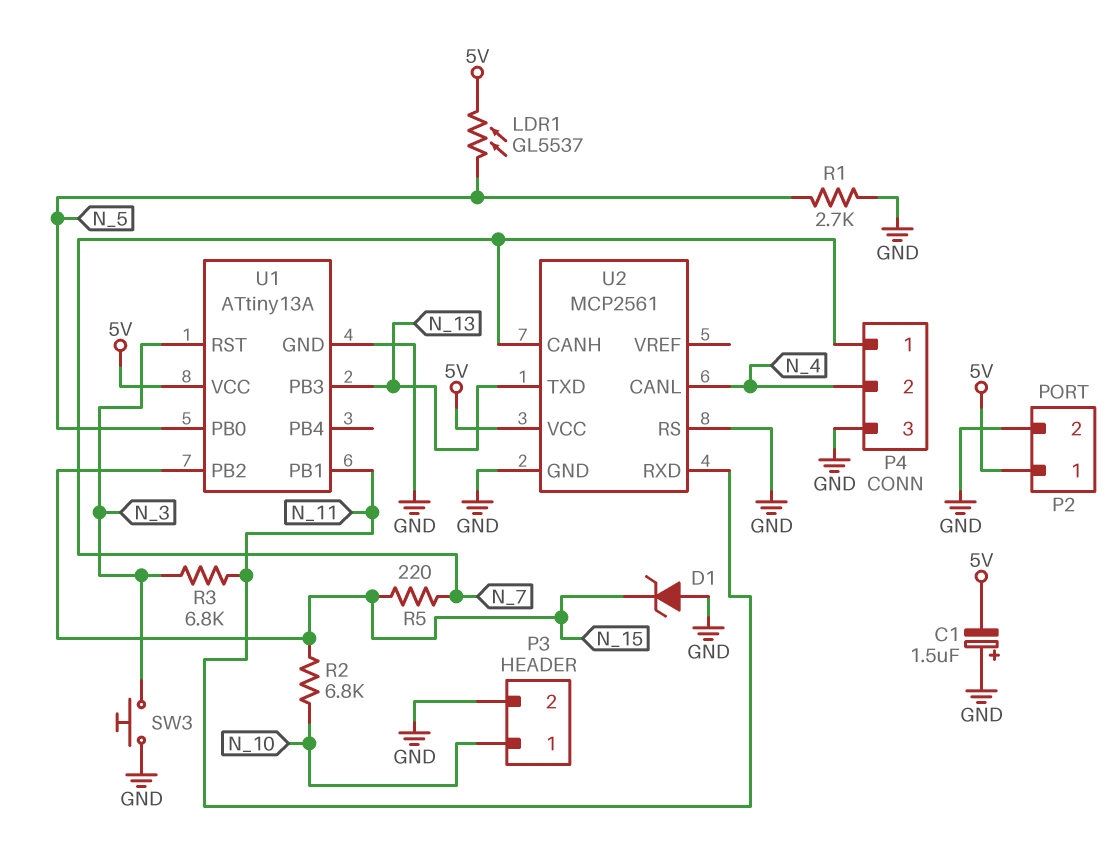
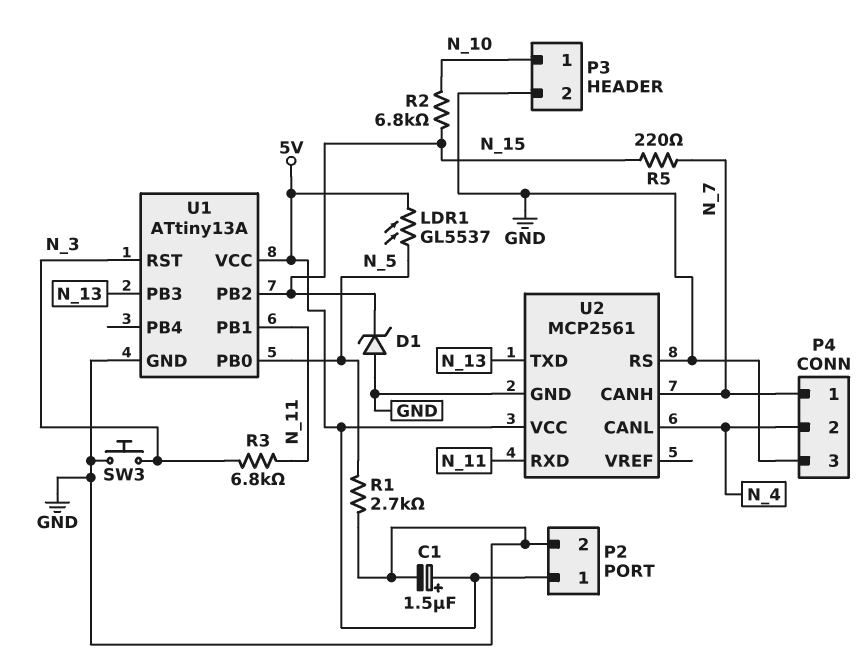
C1: 1.5uF (plus GND, minus 5V) -> 1.5uF (plus 5V, minus GND)

